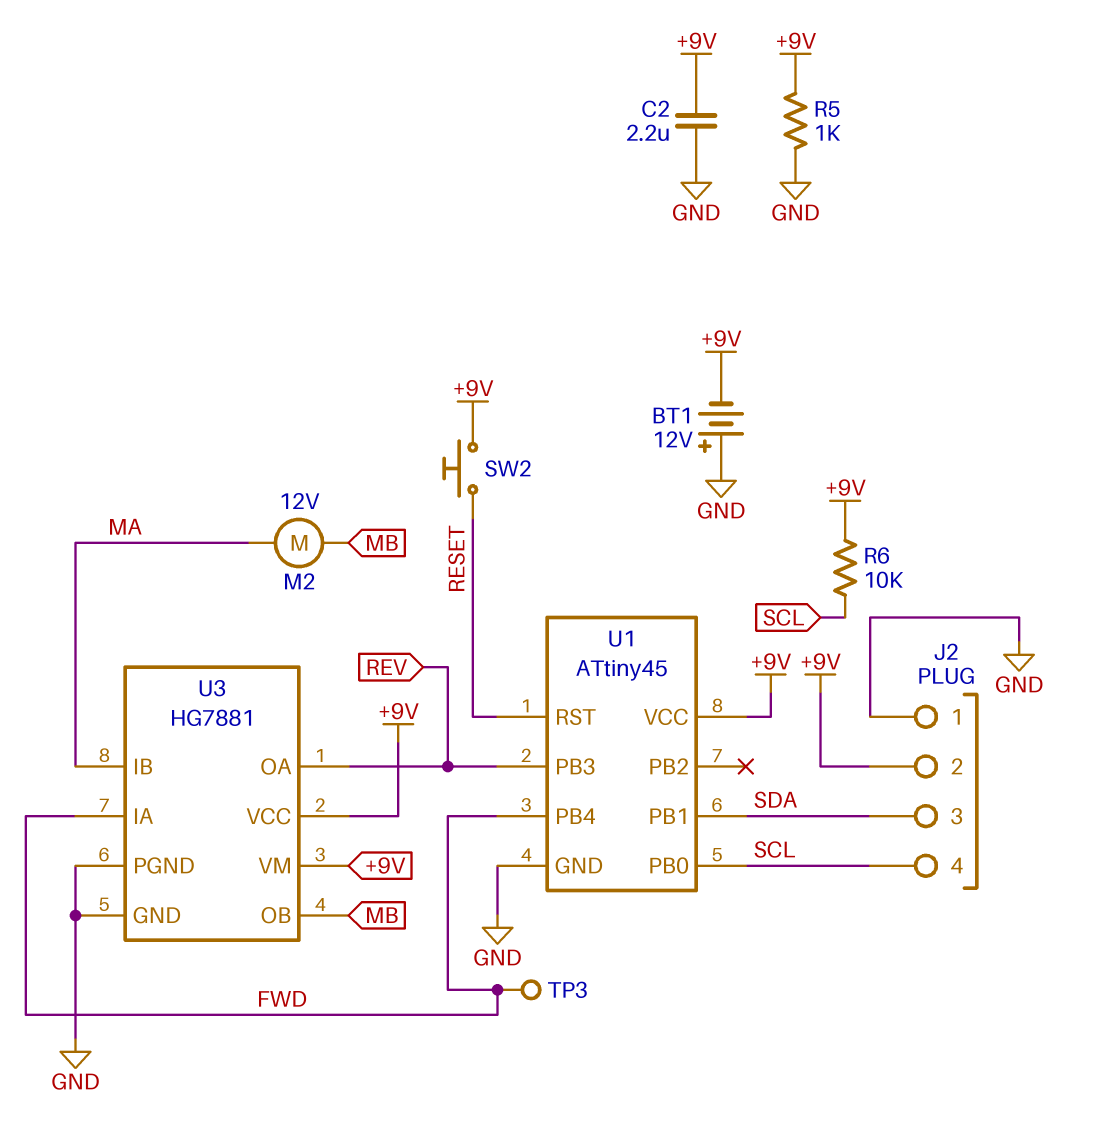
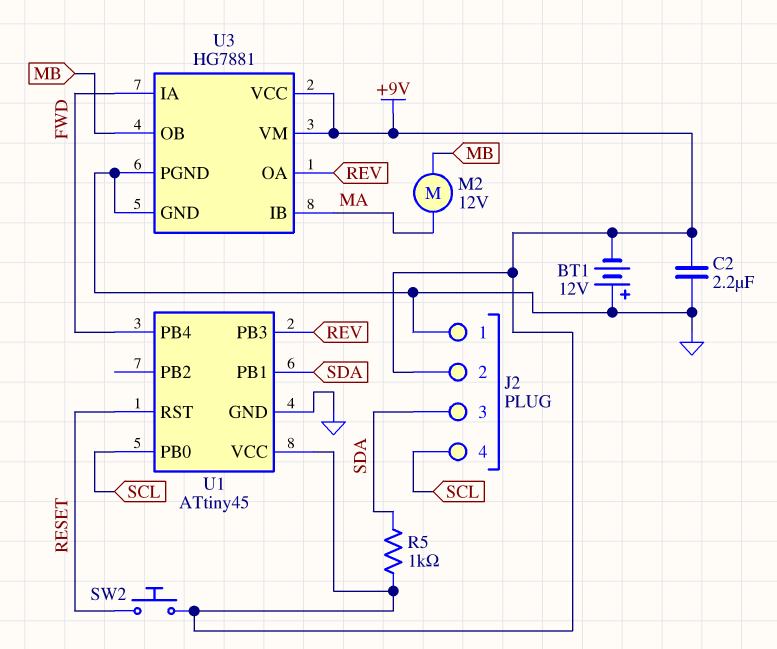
R5: 1k (+9V, GND) -> 1k (+9V, SDA)
R6: 10k (+9V, SCL) -> none
TP3: test point (FWD) -> none

